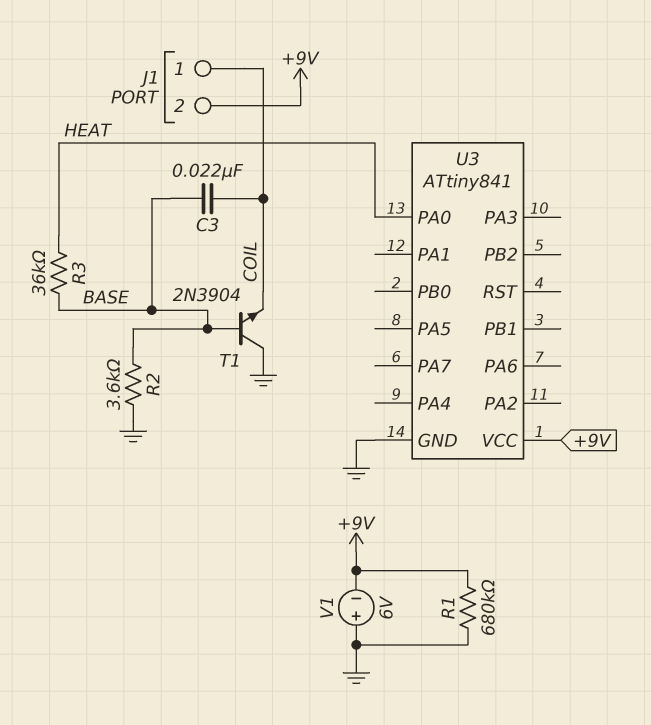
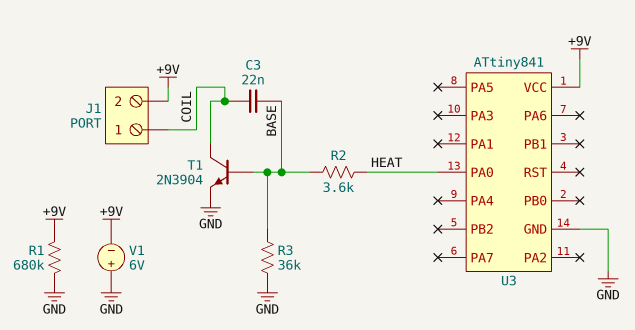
R2: 3.6k (BASE, GND) -> 3.6k (BASE, HEAT)
R3: 36k (BASE, HEAT) -> 36k (BASE, GND)
T1: NPN 2N3904 (B BASE, C GND, E COIL) -> NPN 2N3904 (B BASE, C COIL, E GND)

